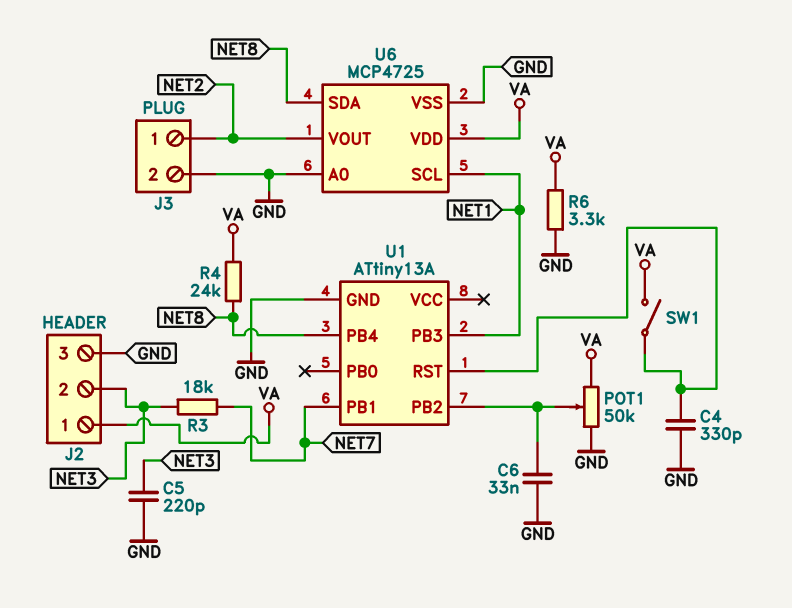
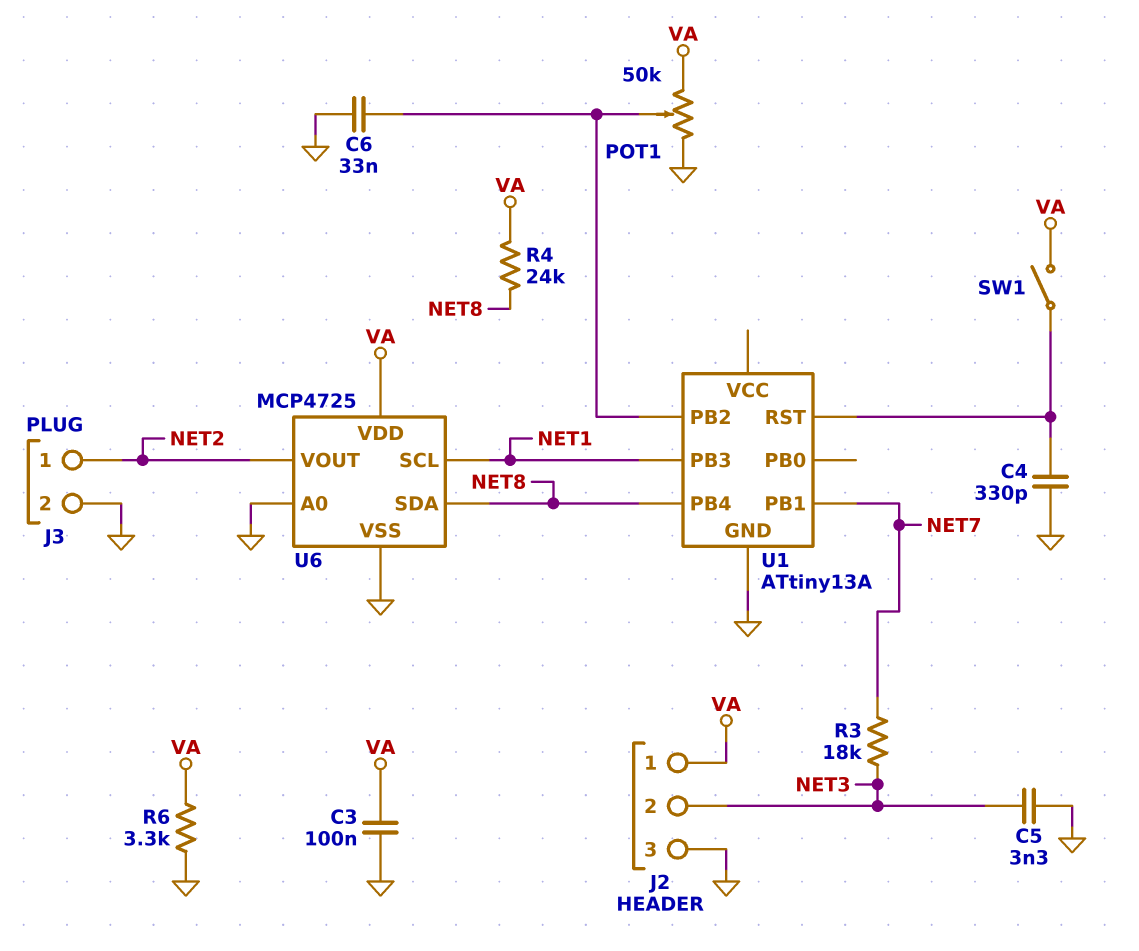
C3: none -> 100nF (GND, VA)
C5: 220pF (GND, NET3) -> 3.3nF (GND, NET3)

